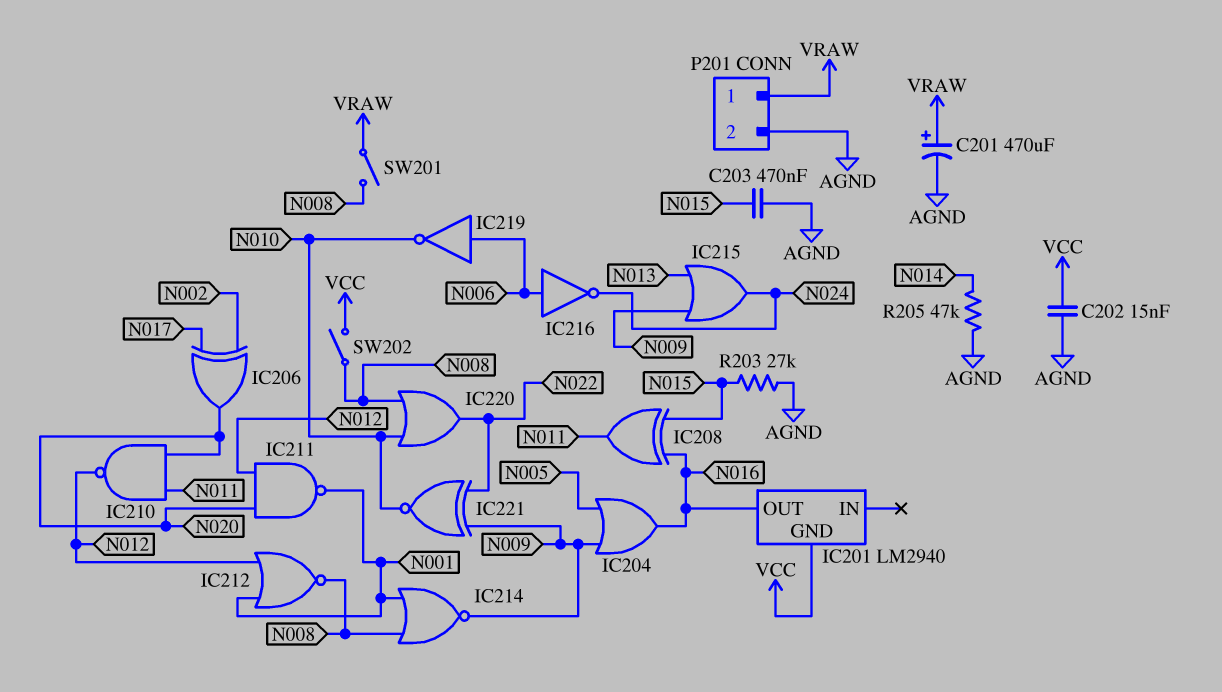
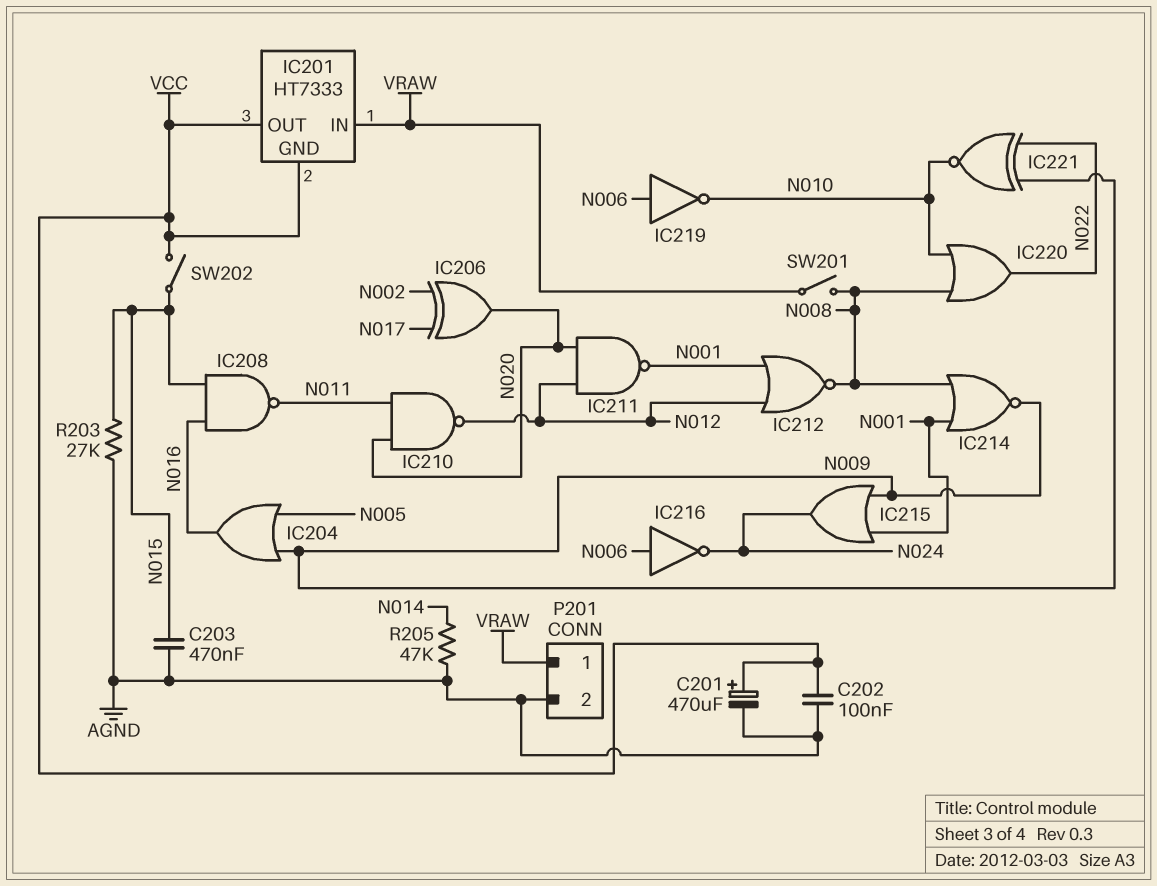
C201: 470uF (plus VRAW, minus AGND) -> 470uF (plus VCC, minus AGND)
C202: 15nF (AGND, VCC) -> 100nF (AGND, VCC)
IC201: LM2940 -> HT7333
IC201 pin IN: none -> VRAW
IC201 pin OUT: N016 -> VCC
IC208: XOR (in N015, in N016, out N011) -> NAND (in N015, in N016, out N011)
IC215: OR (in N009, in N013, out N024) -> OR (in N001, in N009, out N024)
SW202: switch (N008, VCC) -> switch (N015, VCC)

